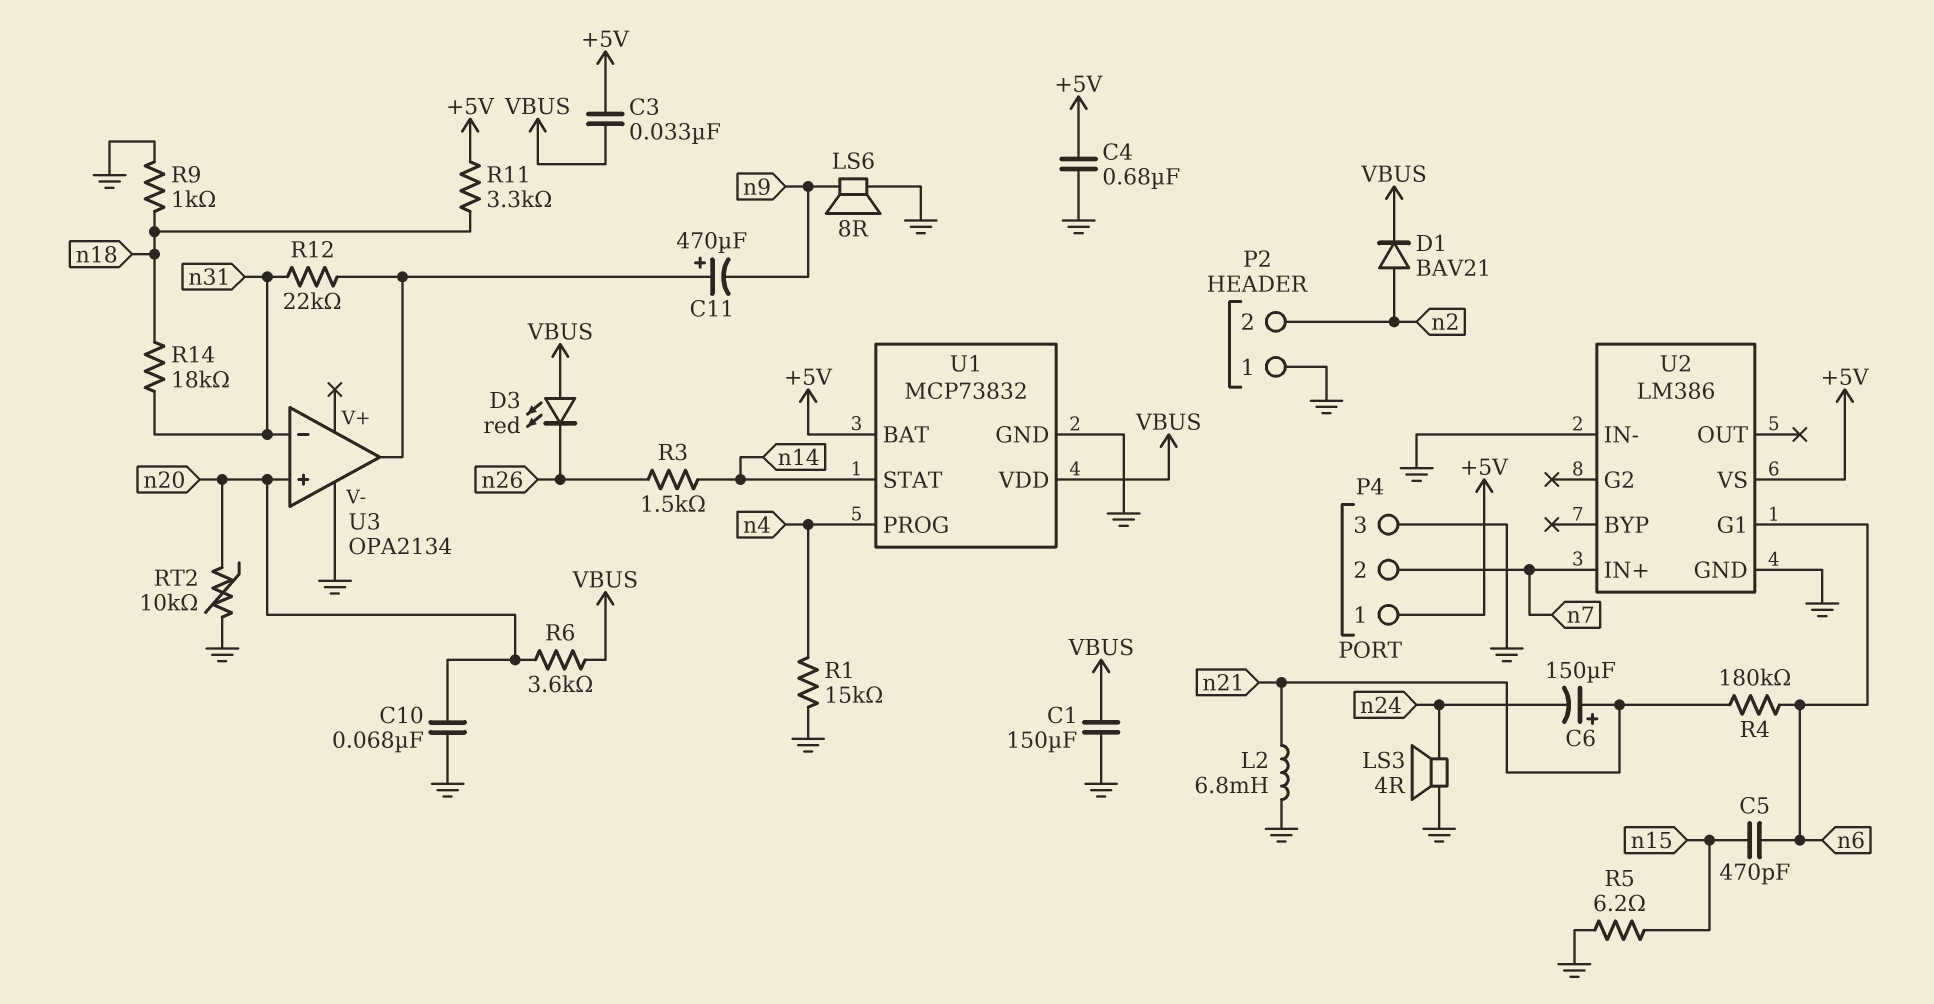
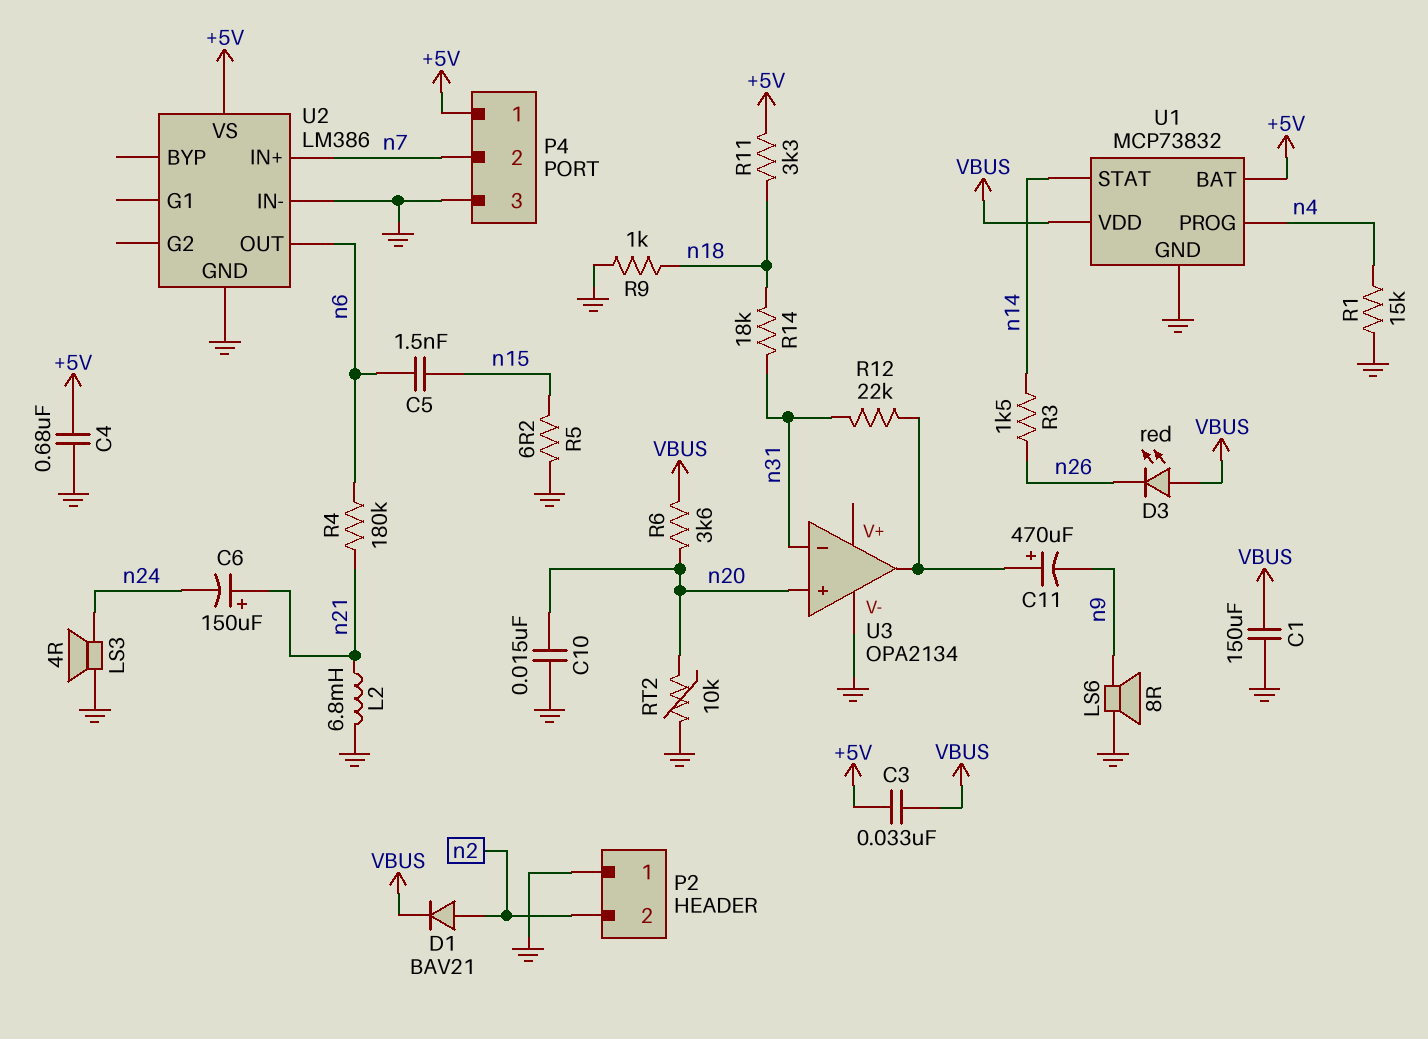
C5: 470pF (n6, n15) -> 1.5nF (n6, n15)
C10: 68nF (GND, n20) -> 15nF (GND, n20)
U2 pin G1: n6 -> none
U2 pin OUT: none -> n6

